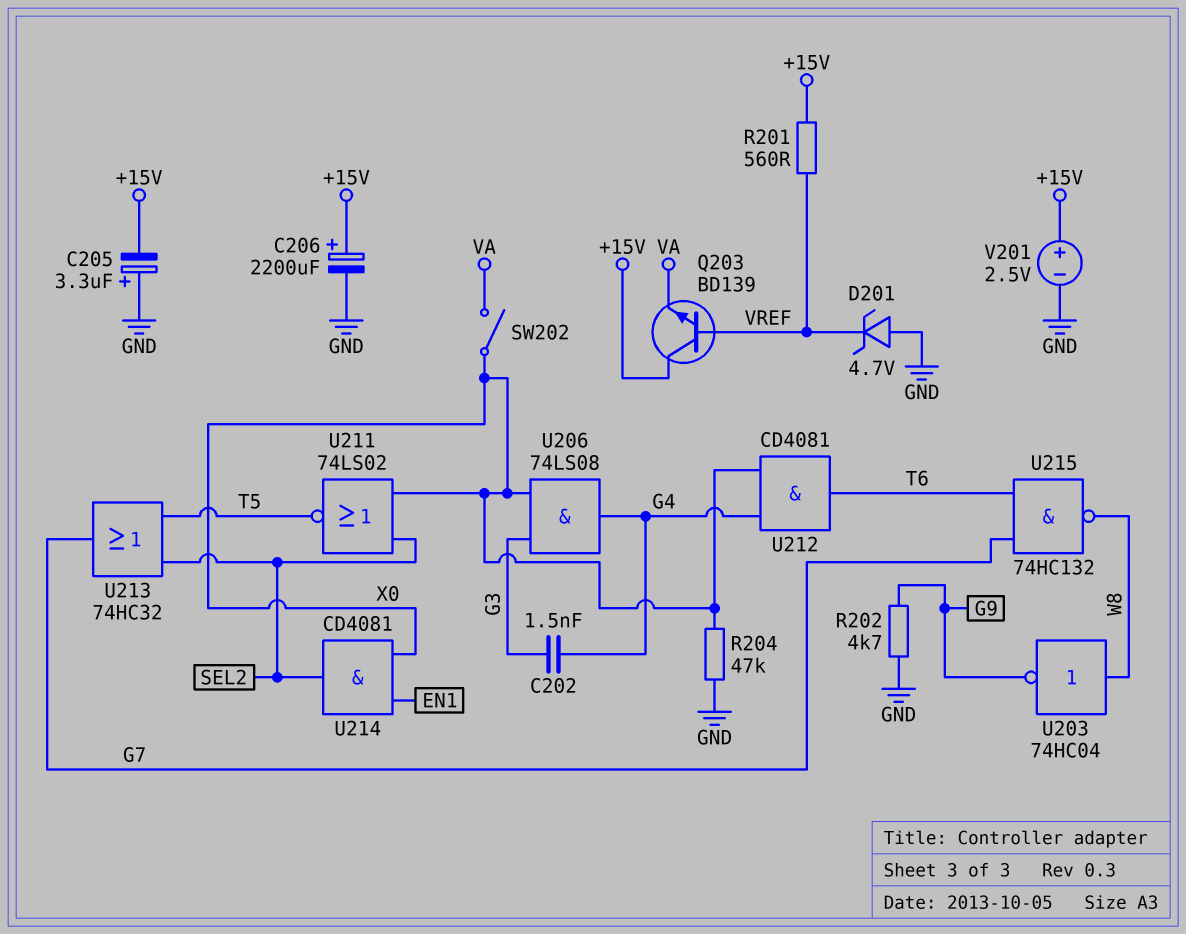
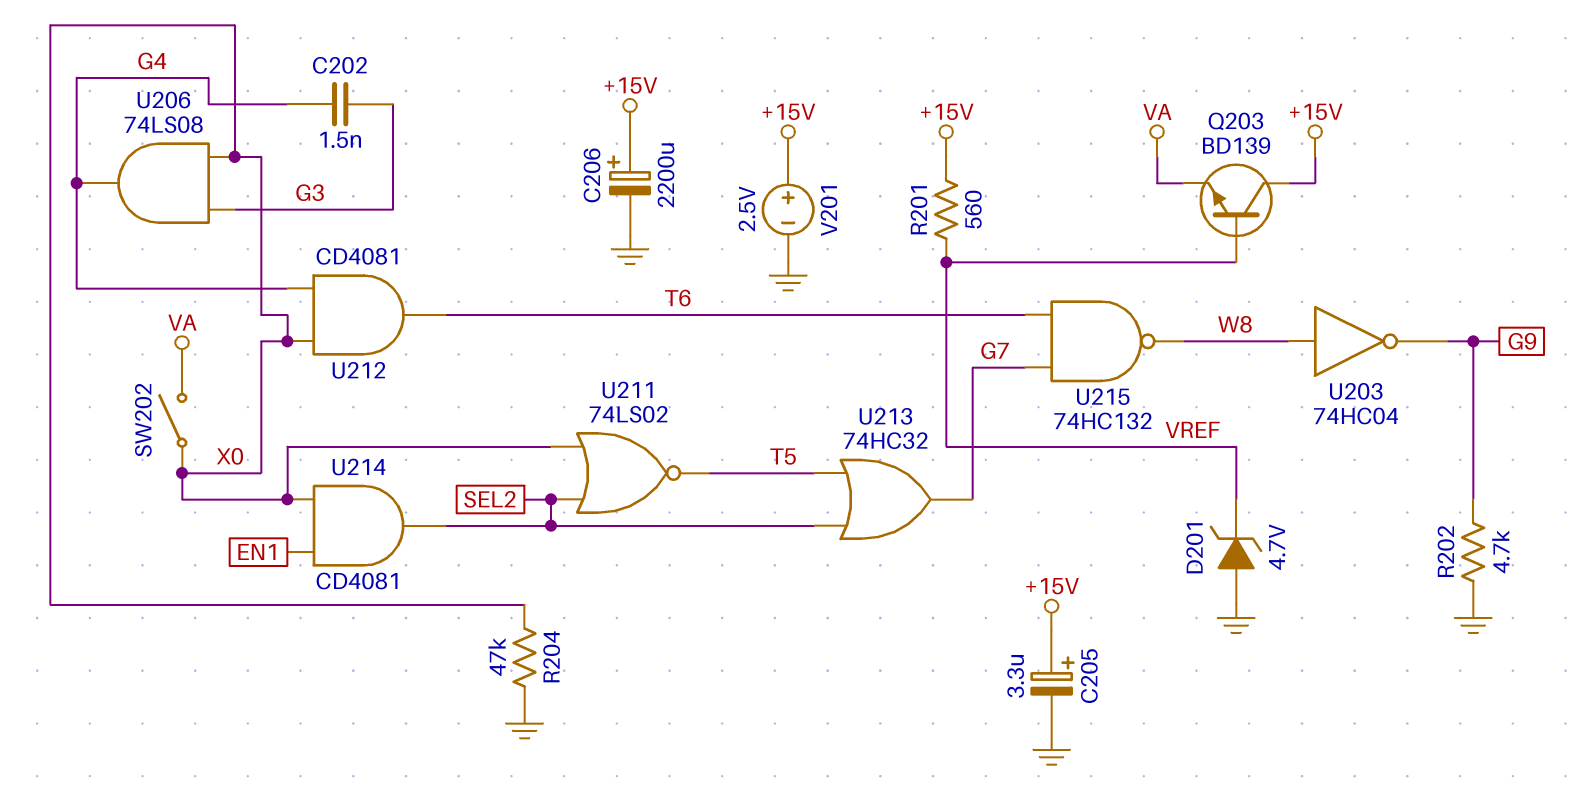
C205: 3.3uF (plus GND, minus +15V) -> 3.3uF (plus +15V, minus GND)

